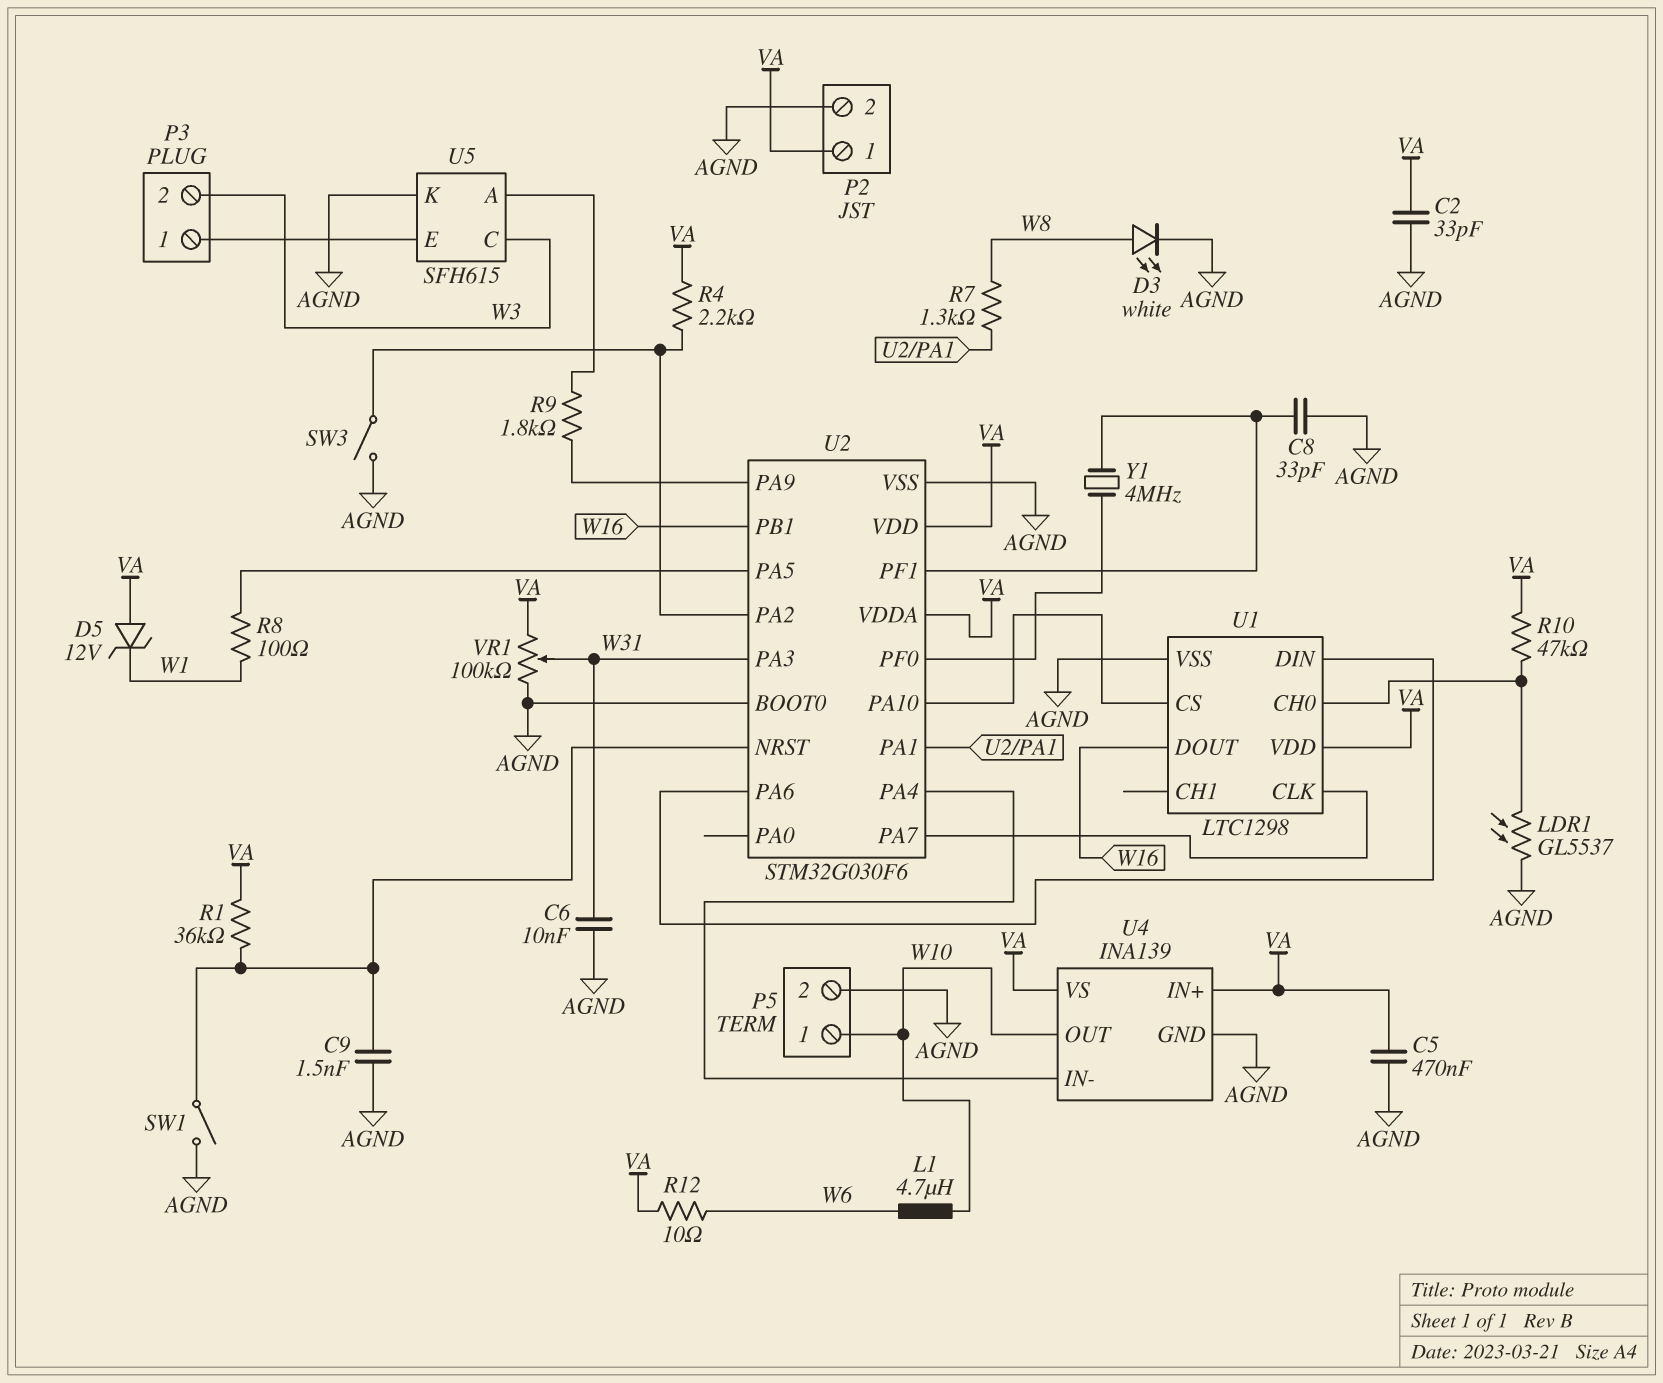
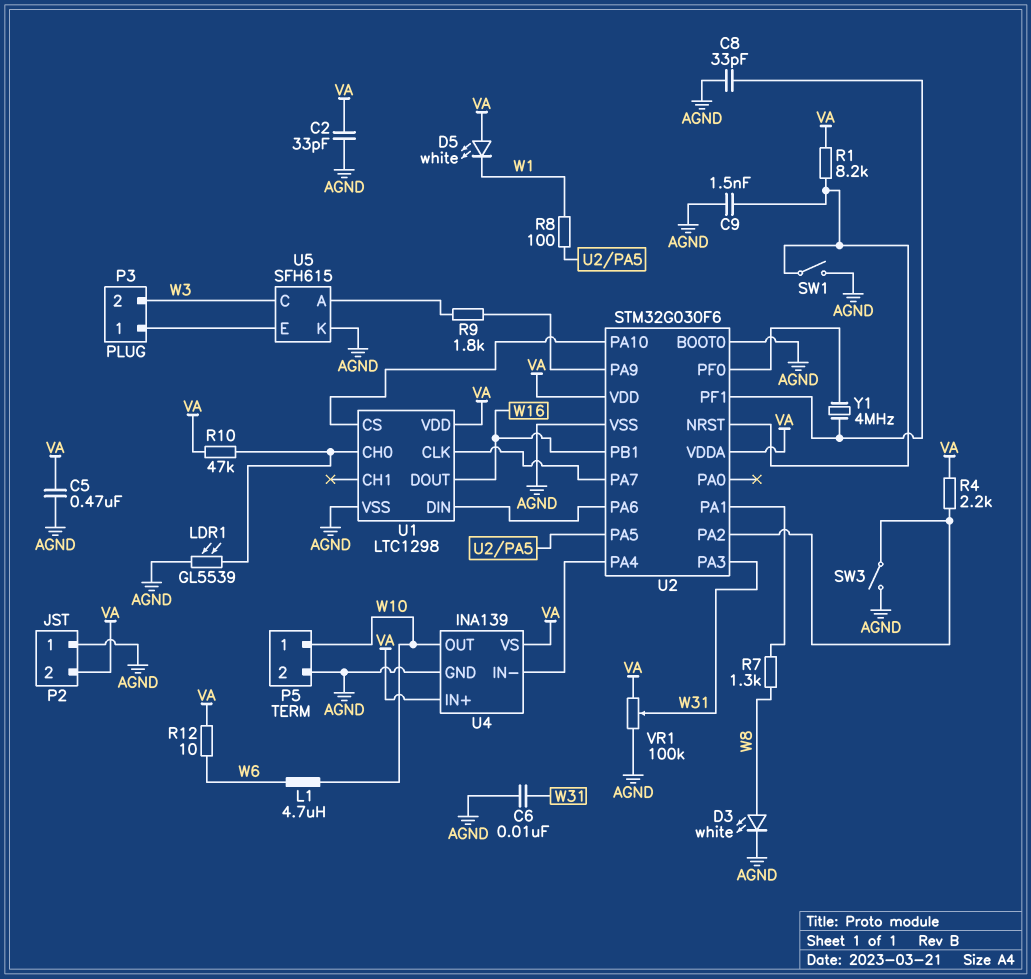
D5: zener 12V (A VA, K W1) -> LED white (A VA, K W1)
LDR1: GL5537 (AGND, U1/CH0) -> GL5539 (AGND, U1/CH0)
P2 pin 1: VA -> AGND
P2 pin 2: AGND -> VA
R1: 36k (U2/NRST, VA) -> 8.2k (U2/NRST, VA)

